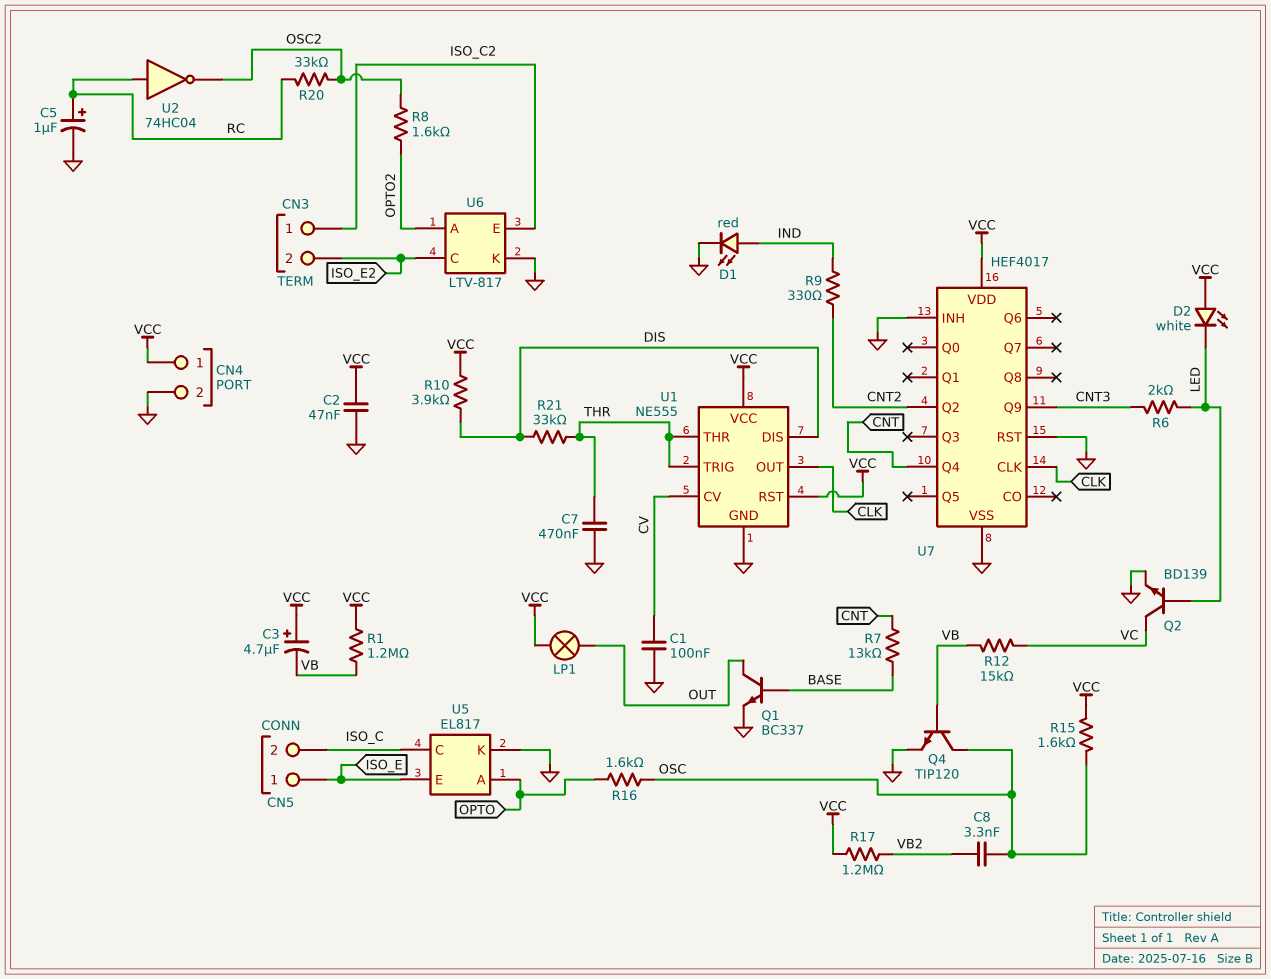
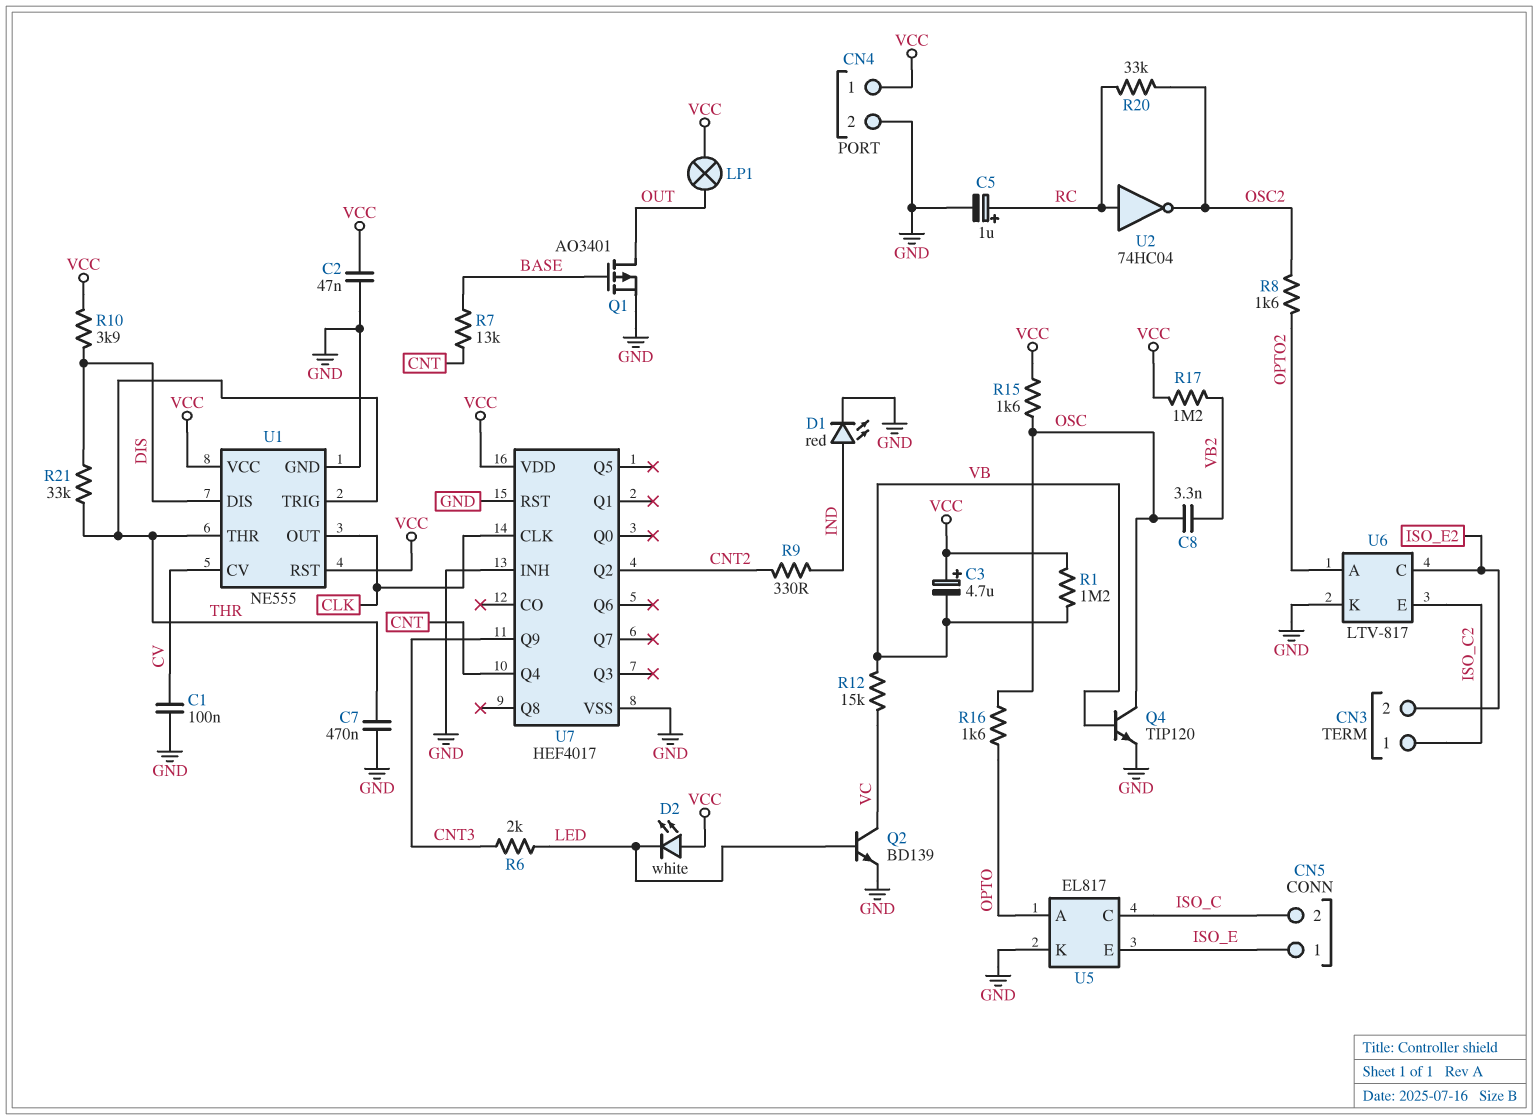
Q1: NPN BC337 (B BASE, C OUT, E GND) -> PMOS AO3401 (G BASE, D OUT, S GND)

